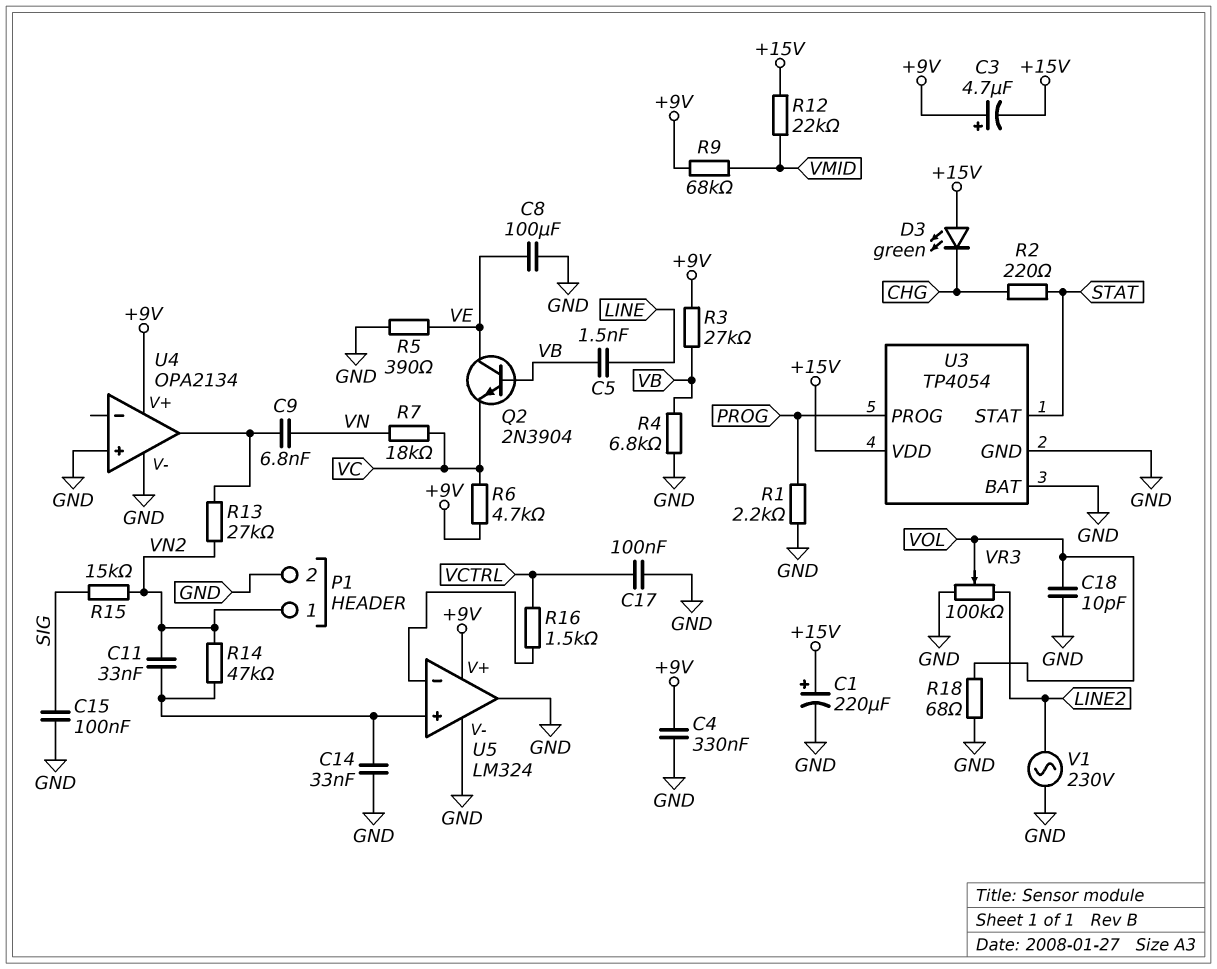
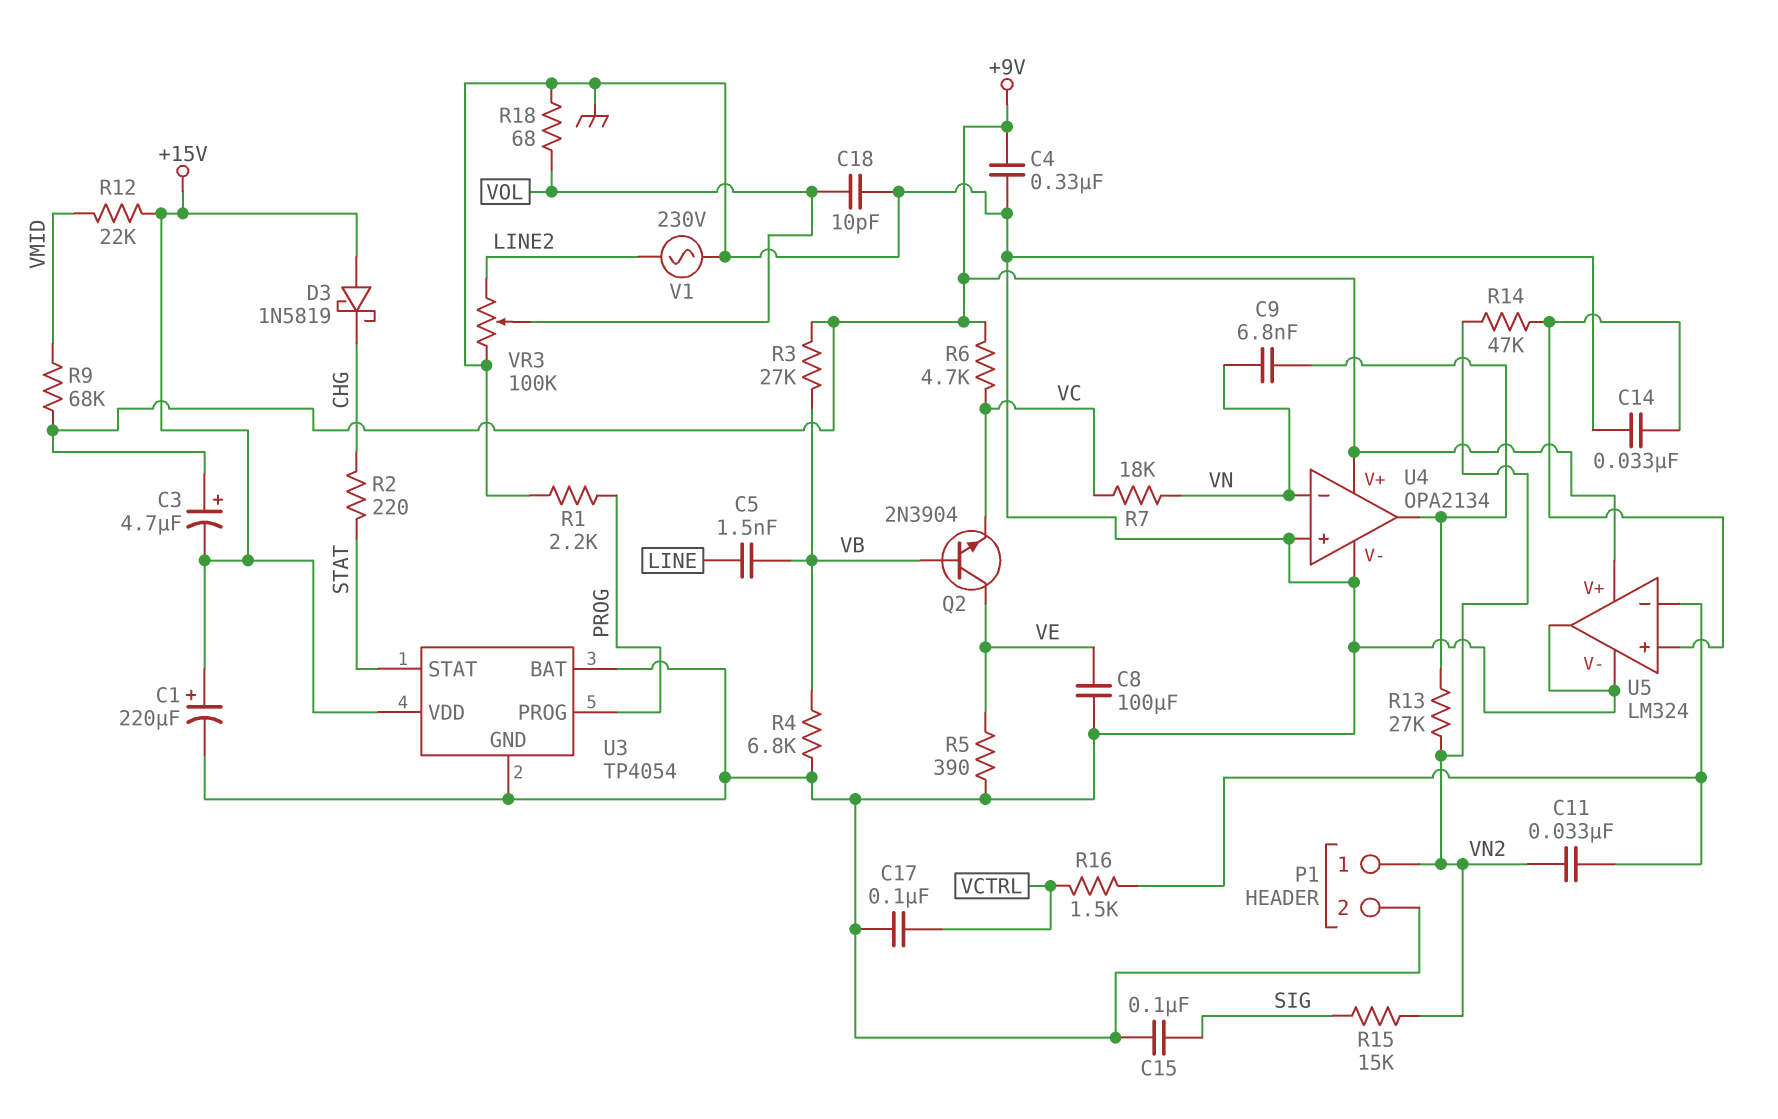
C11: 33nF (U5/in+, VN2) -> 33nF (U5/in-, VN2)
D3: LED green (A +15V, K CHG) -> schottky 1N5819 (A +15V, K CHG)
U4 pin in-: none -> VN

